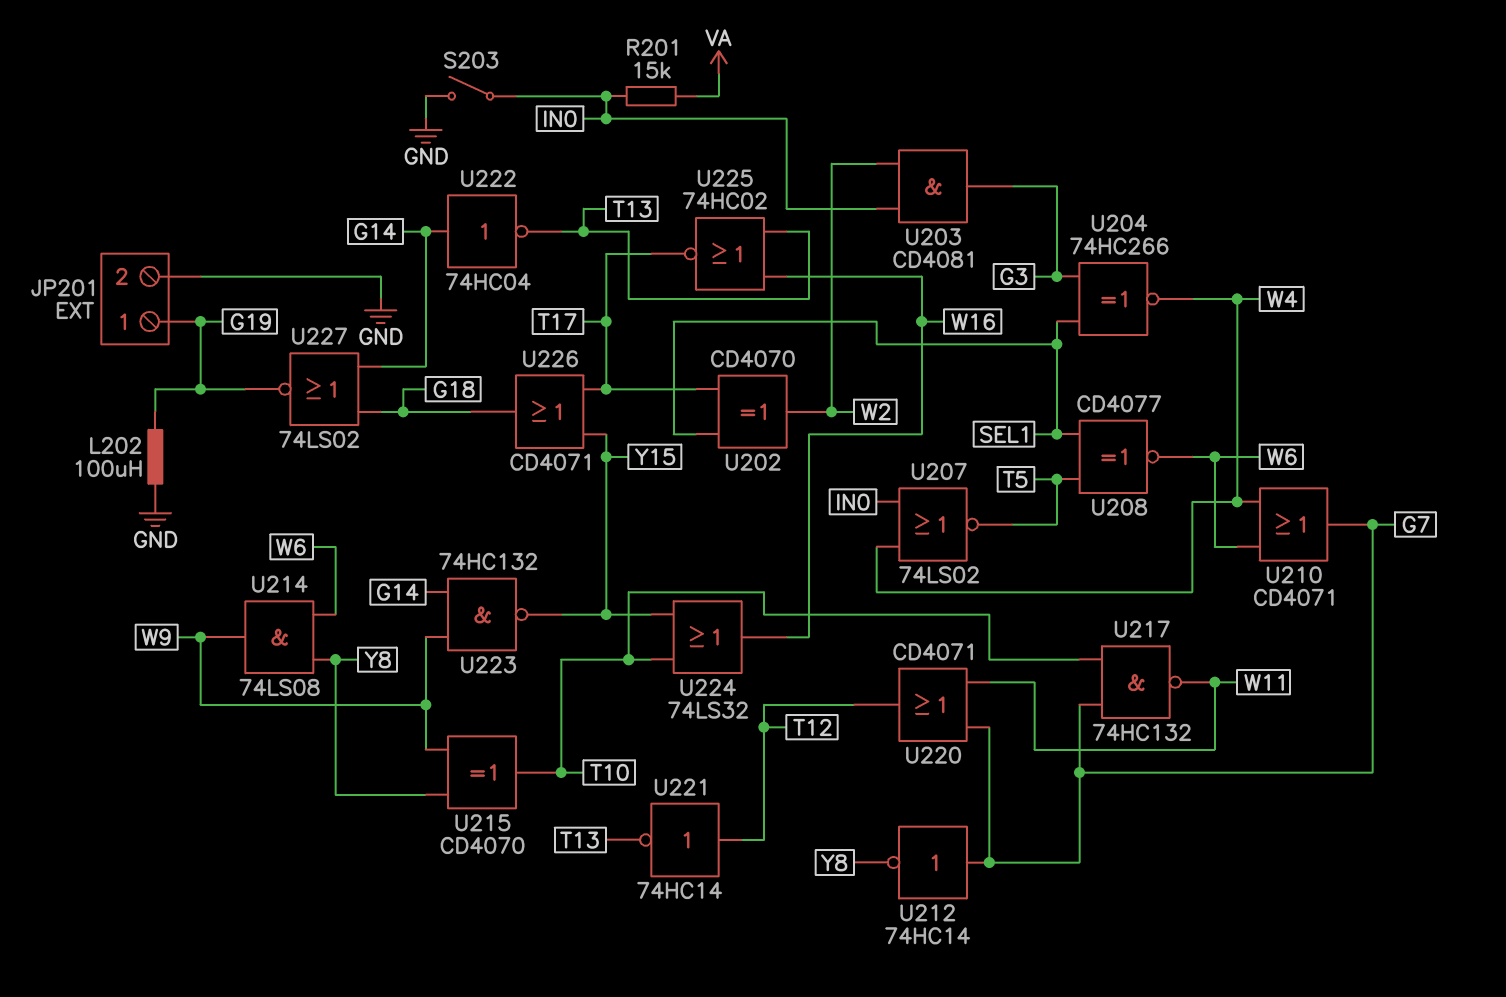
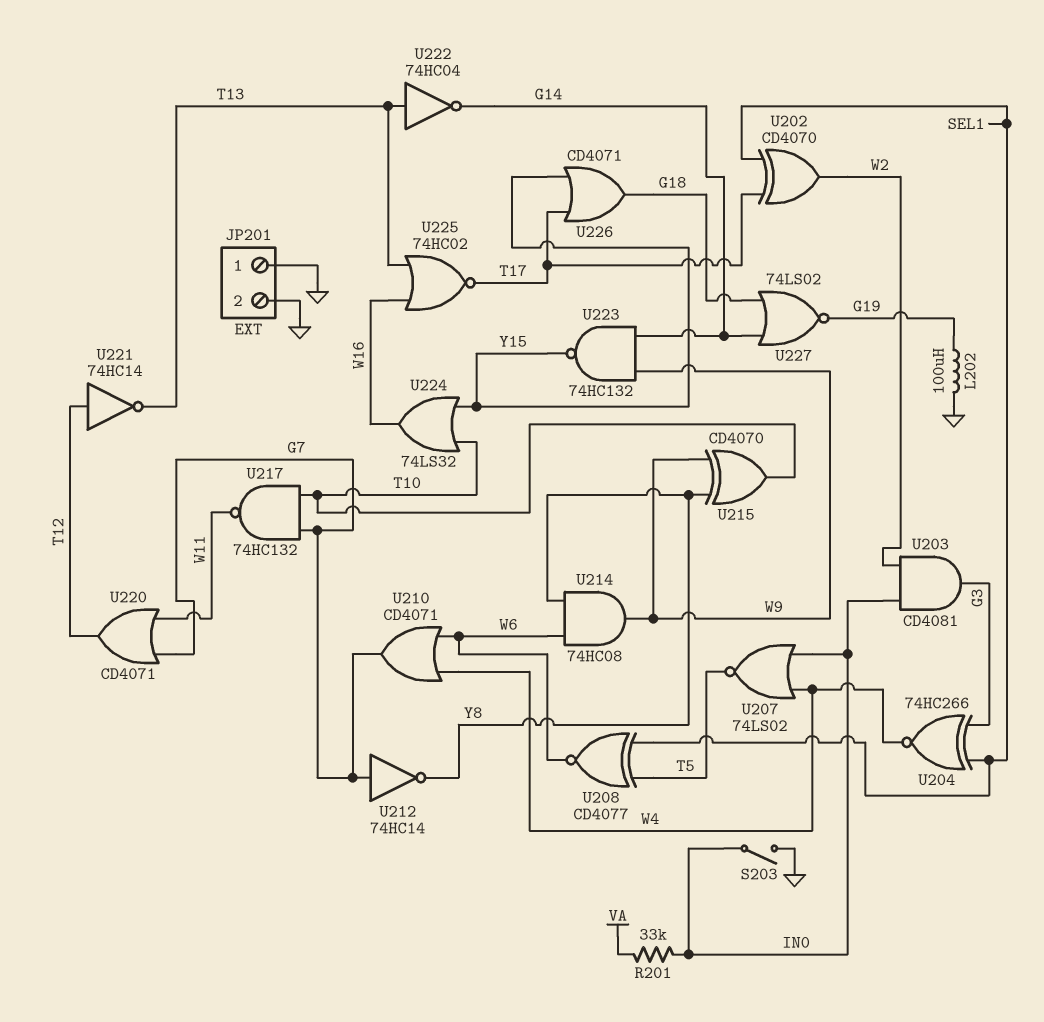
JP201 pin 1: G19 -> GND
R201: 15k (IN0, VA) -> 33k (IN0, VA)
U214: AND 74LS08 (in W6, in Y8, out W9) -> AND 74HC08 (in W6, in Y8, out W9)
U222: NOT 74HC04 (in G14, out T13) -> NOT 74HC04 (in T13, out G14)

